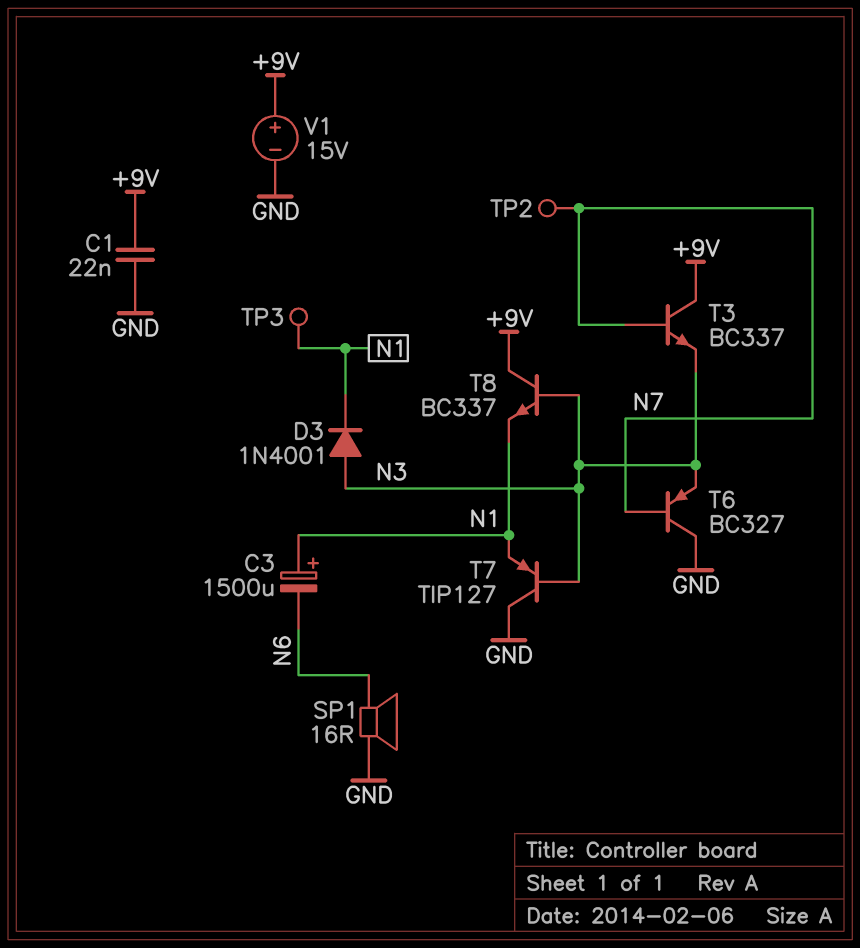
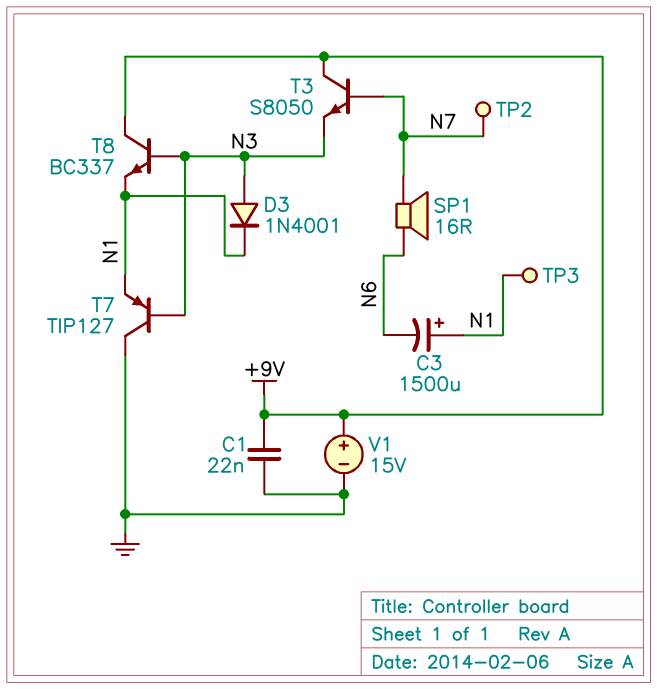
SP1: speaker 16R (GND, N6) -> speaker 16R (N6, N7)
T3: NPN BC337 (B N7, C +9V, E N3) -> NPN S8050 (B N7, C +9V, E N3)
T6: PNP BC327 (B N7, C GND, E N3) -> none

